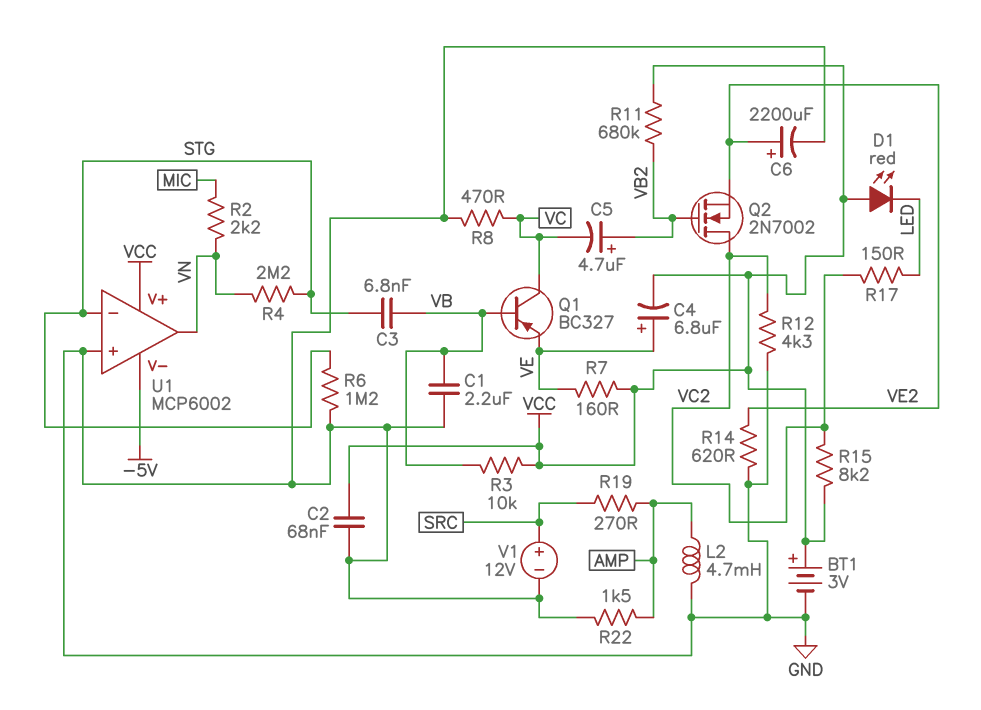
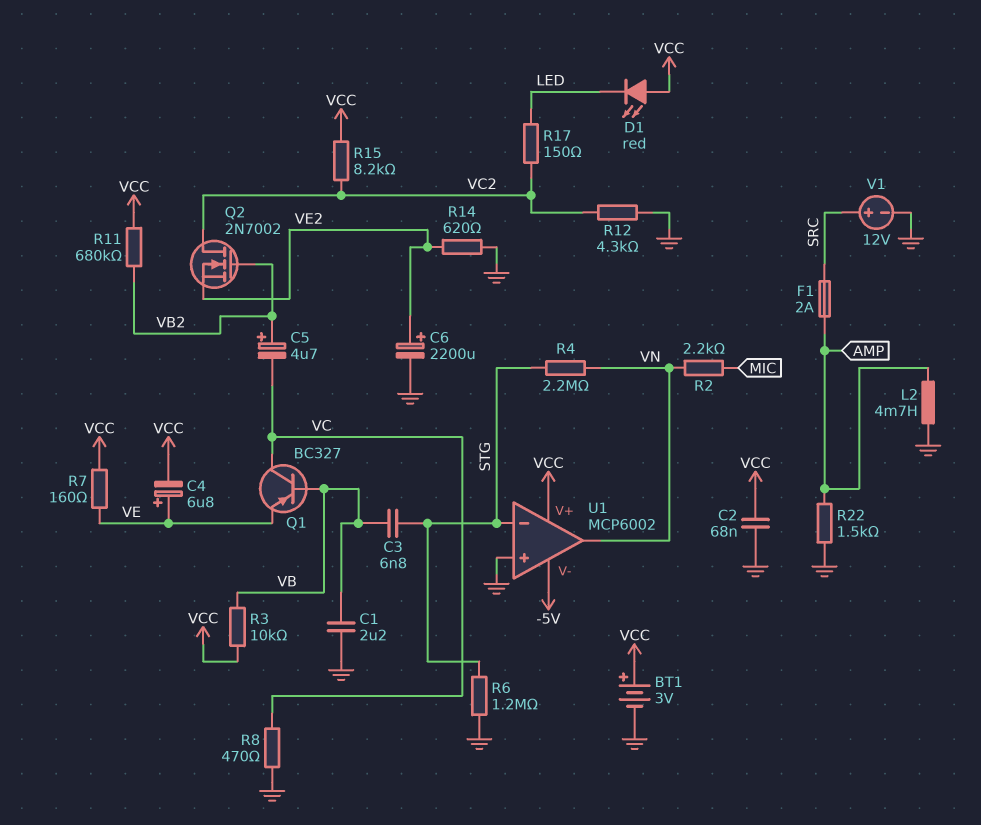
F1: none -> 2A (AMP, SRC)
R19: 270 (AMP, SRC) -> none

